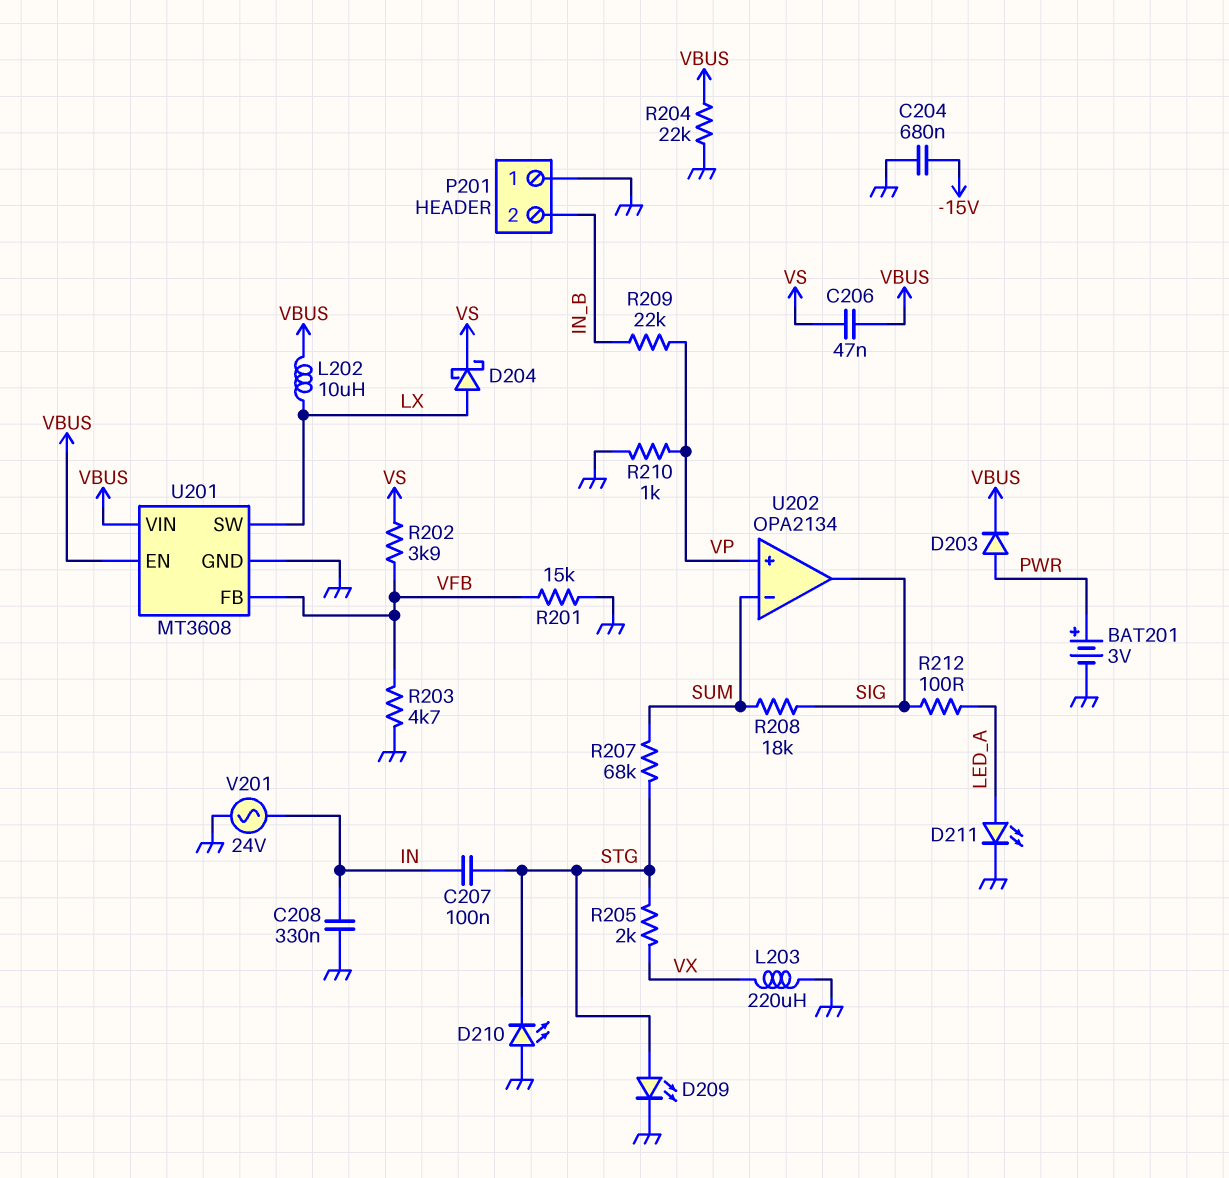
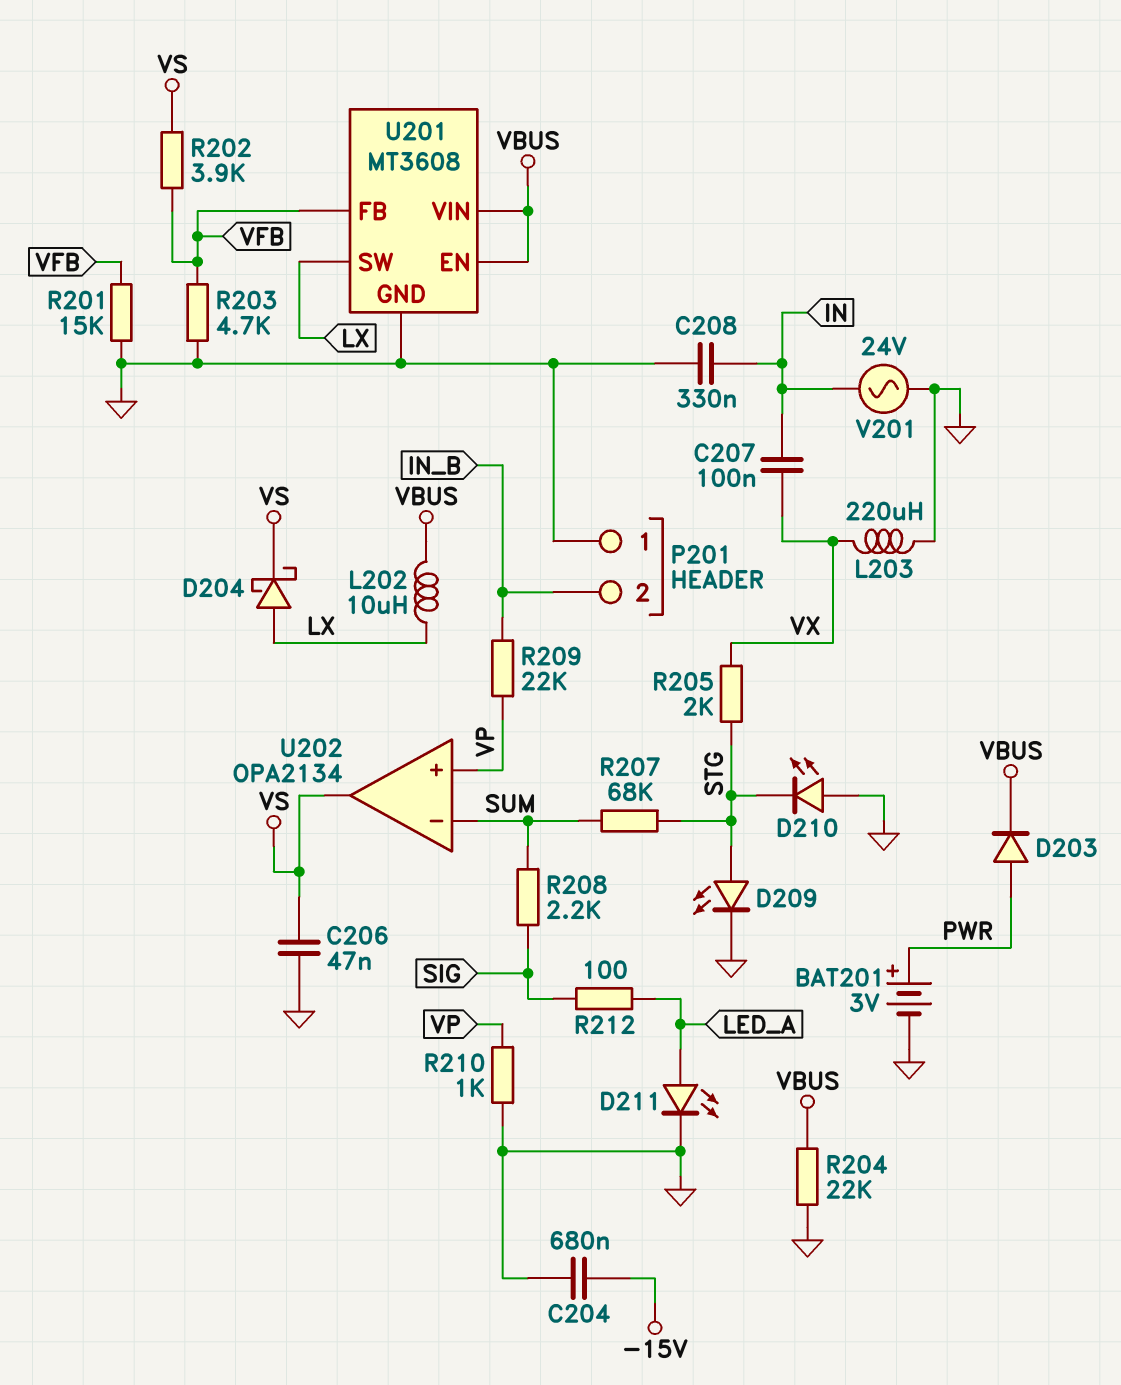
C206: 47nF (VBUS, VS) -> 47nF (GND, VS)
C207: 100nF (IN, STG) -> 100nF (IN, VX)
R208: 18k (SIG, SUM) -> 2.2k (SIG, SUM)
U202 pin out: SIG -> VS

